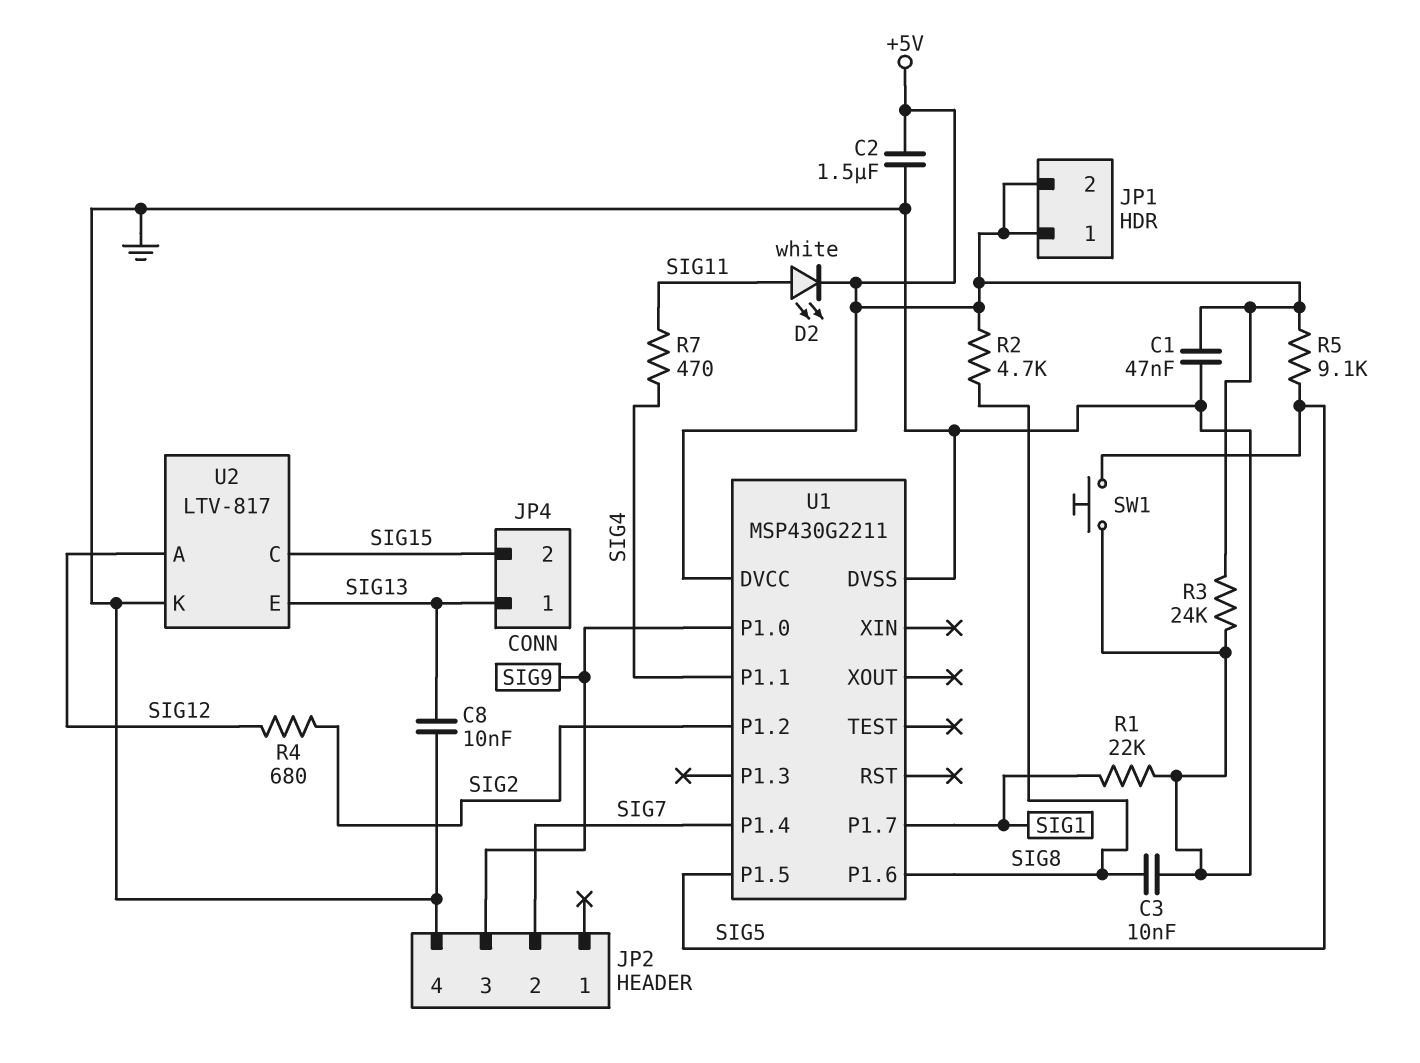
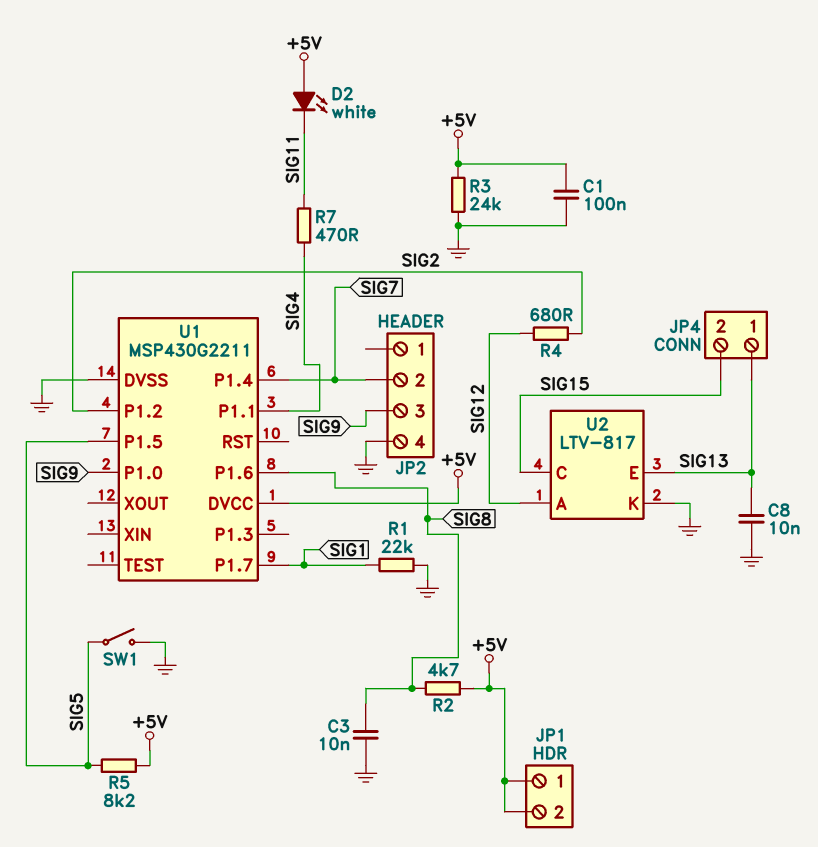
C1: 47nF (+5V, GND) -> 100nF (+5V, GND)
C2: 1.5uF (+5V, GND) -> none
D2: LED white (A SIG11, K +5V) -> LED white (A +5V, K SIG11)
R5: 9.1k (+5V, SIG5) -> 8.2k (+5V, SIG5)
SW1: button (GND, SIG5) -> switch (GND, SIG5)

